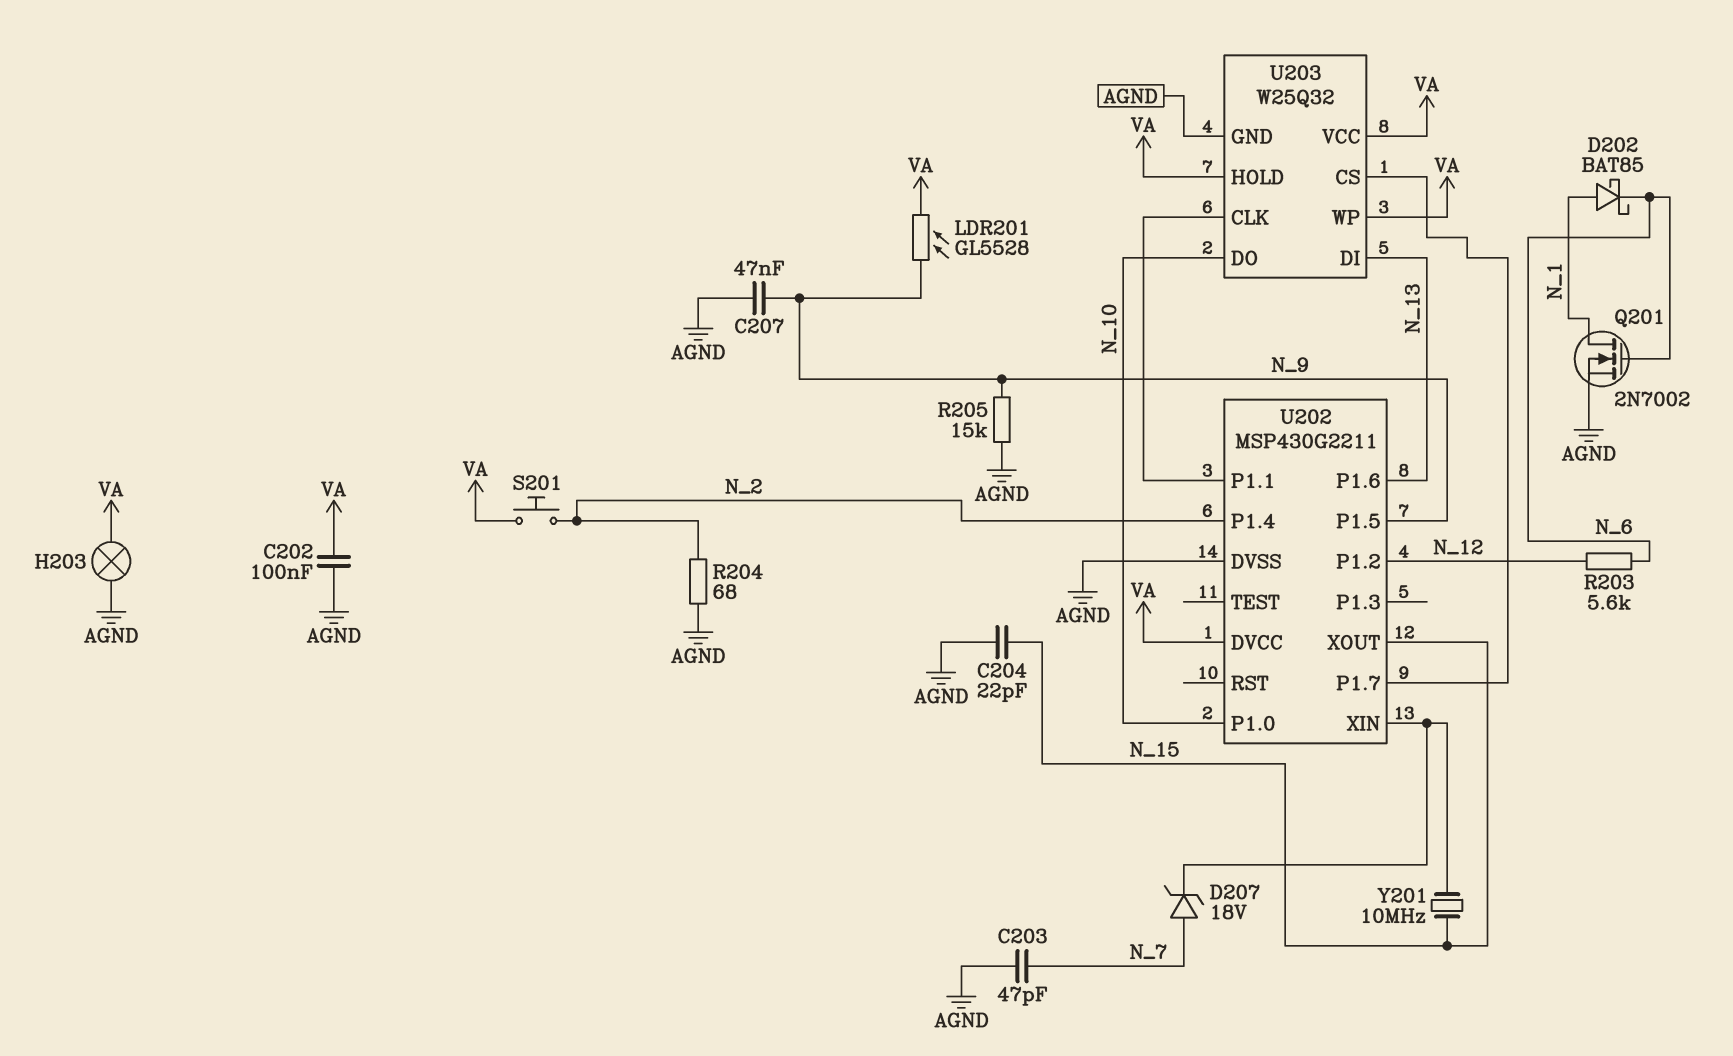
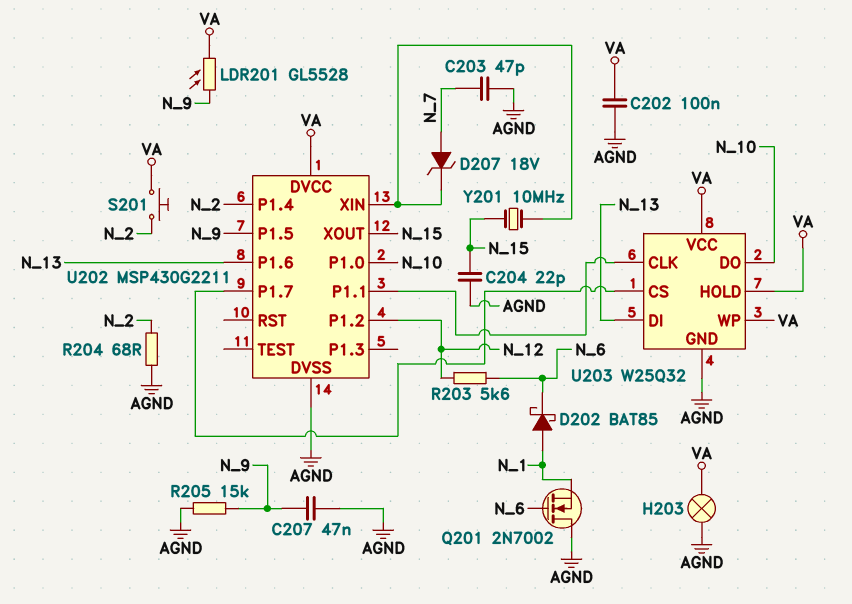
Q201: NMOS 2N7002 (G N_6, D N_1, S AGND) -> NMOS 2N7002 (G N_6, D AGND, S N_1)

